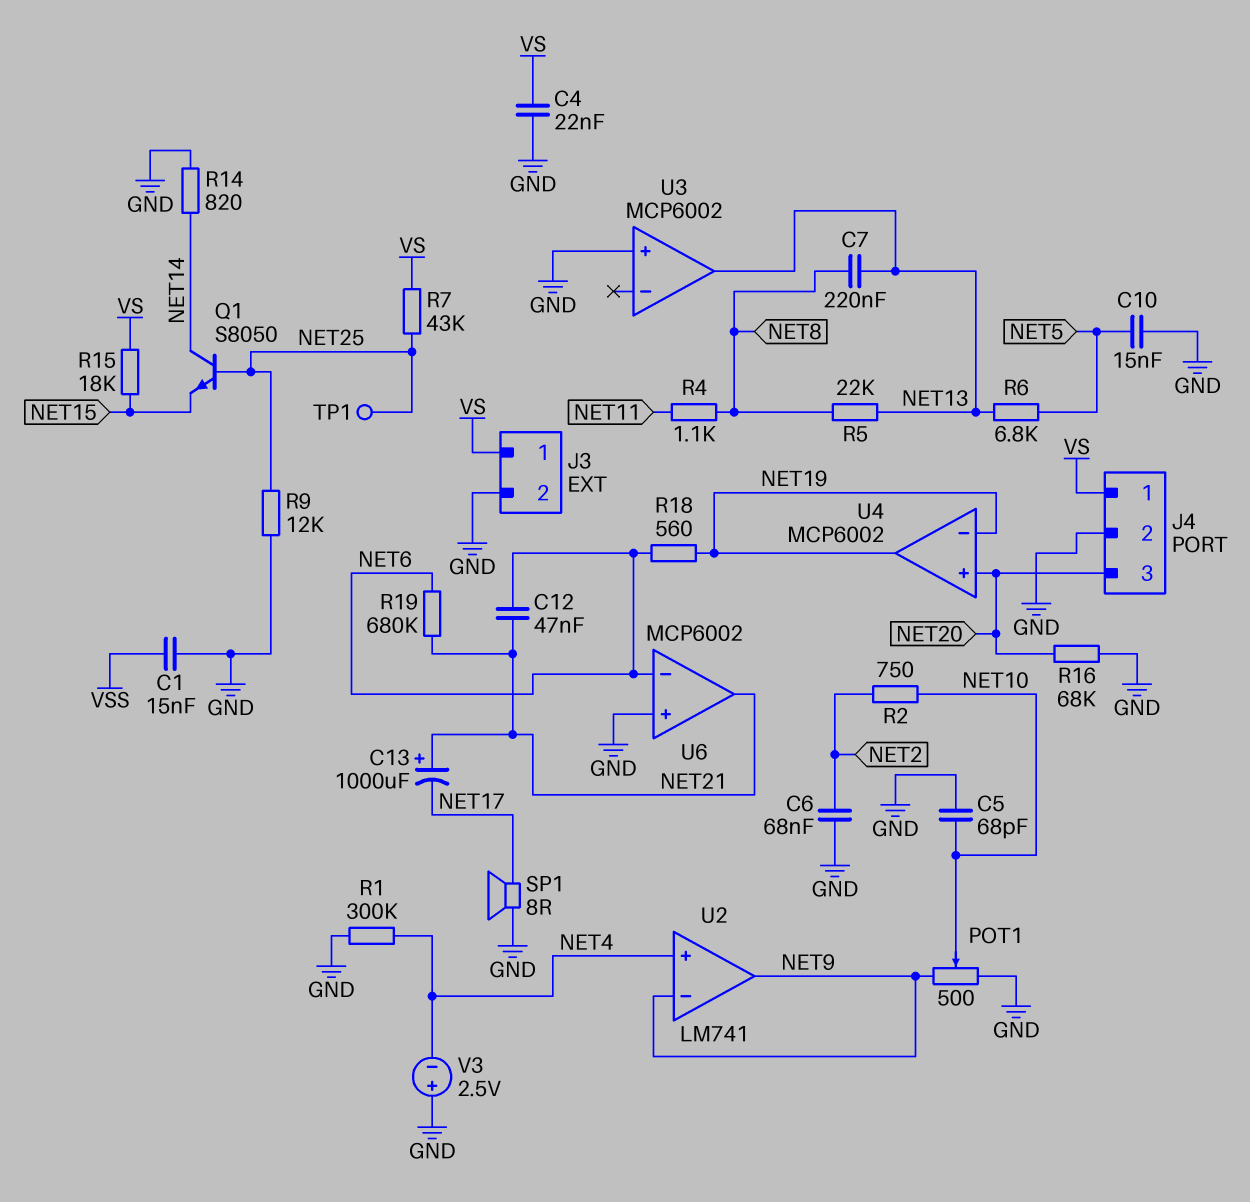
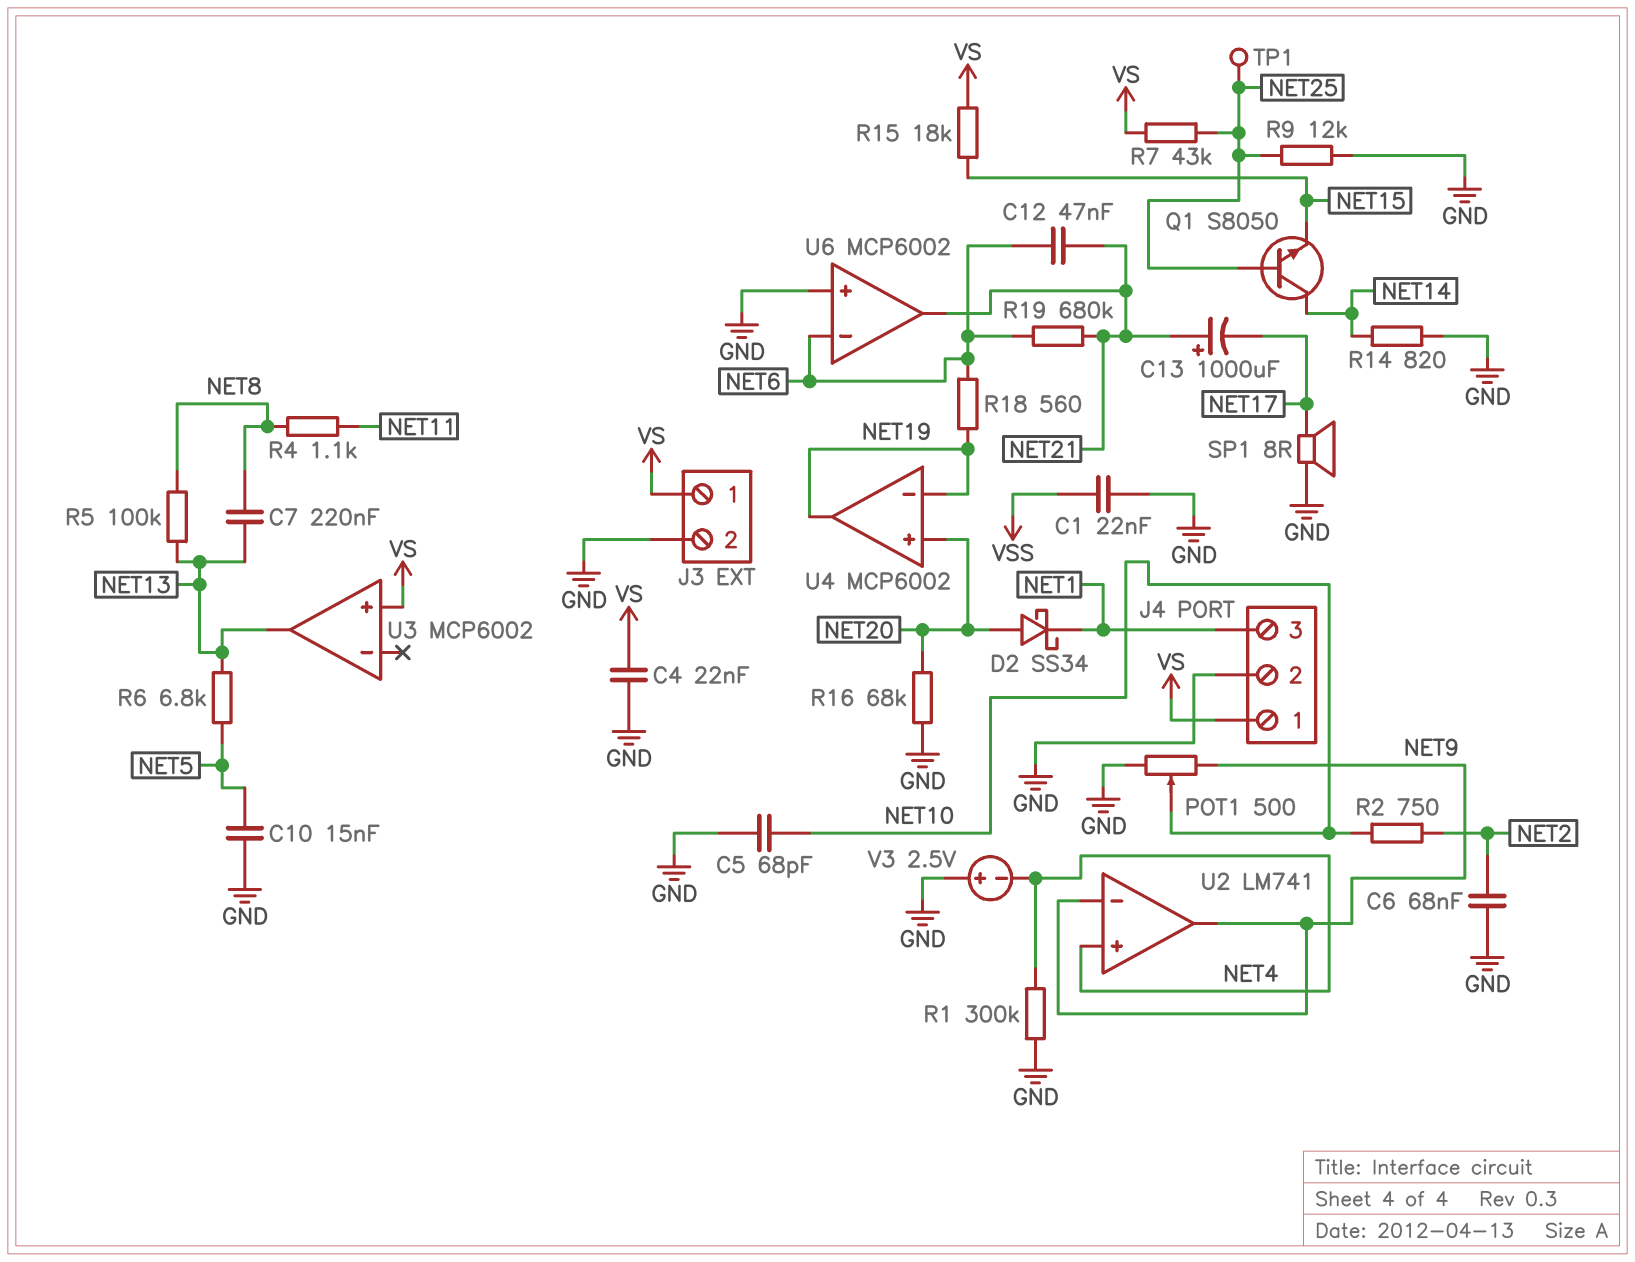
C1: 15nF (GND, VSS) -> 22nF (GND, VSS)
D2: none -> schottky SS34 (A NET20, K NET1)
J4 pin 3: NET20 -> NET1
R5: 22k (NET8, NET13) -> 100k (NET8, NET13)
U3 pin in+: GND -> VS

